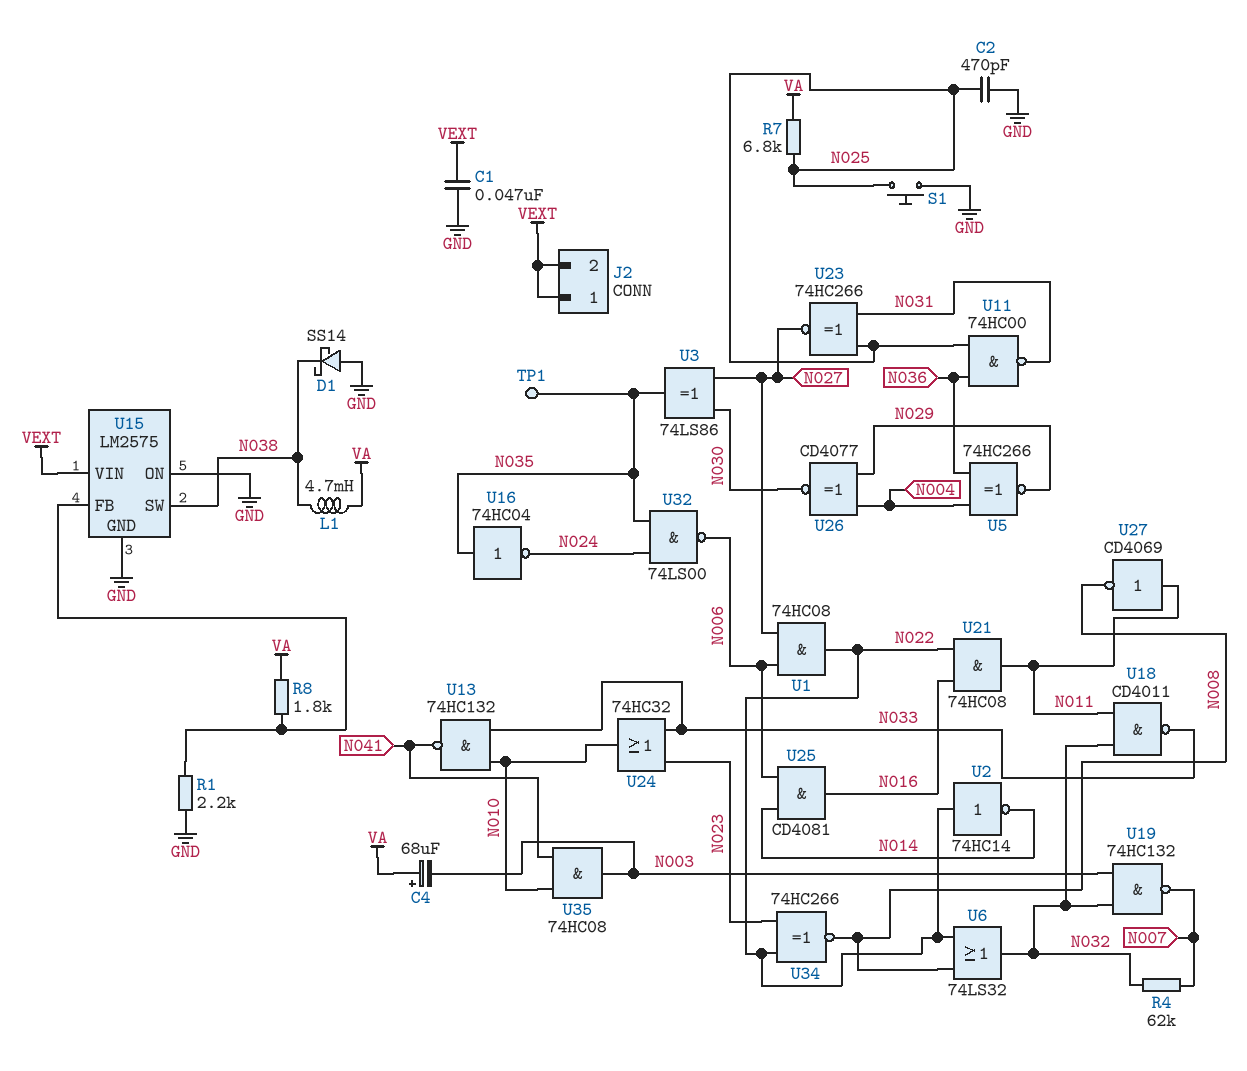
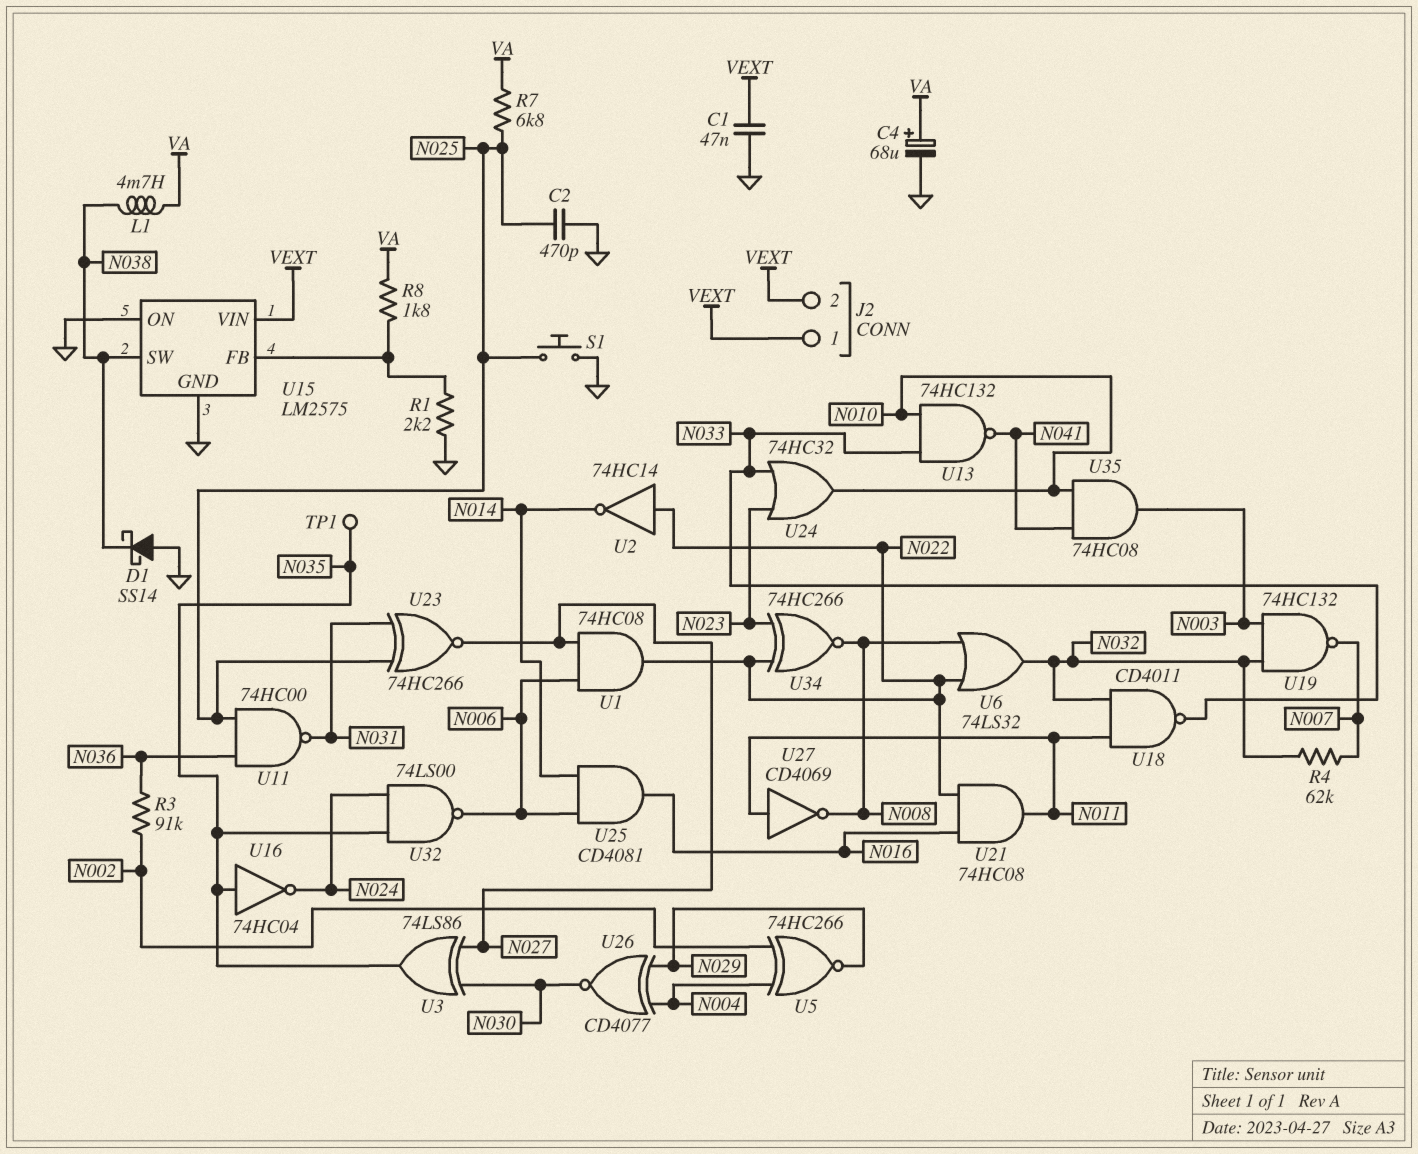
C4: 68uF (plus VA, minus N003) -> 68uF (plus VA, minus GND)
R3: none -> 91k (N002, N036)
U5: XNOR 74HC266 (in N004, in N036, out N029) -> XNOR 74HC266 (in N002, in N004, out N029)

